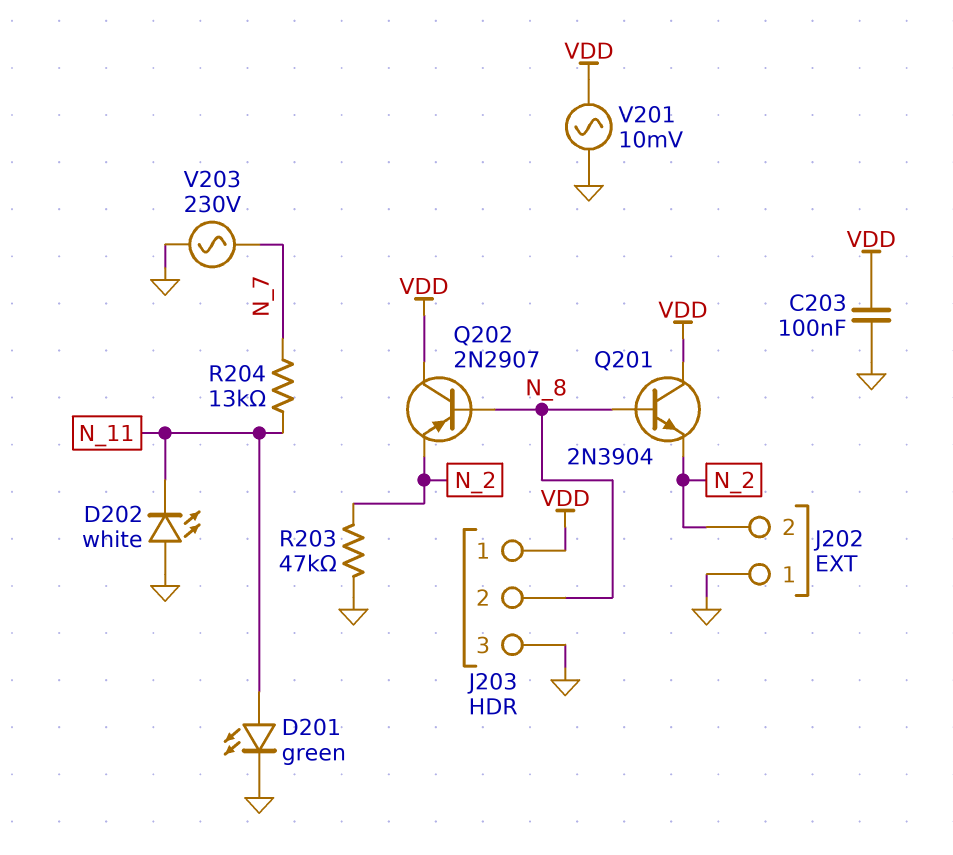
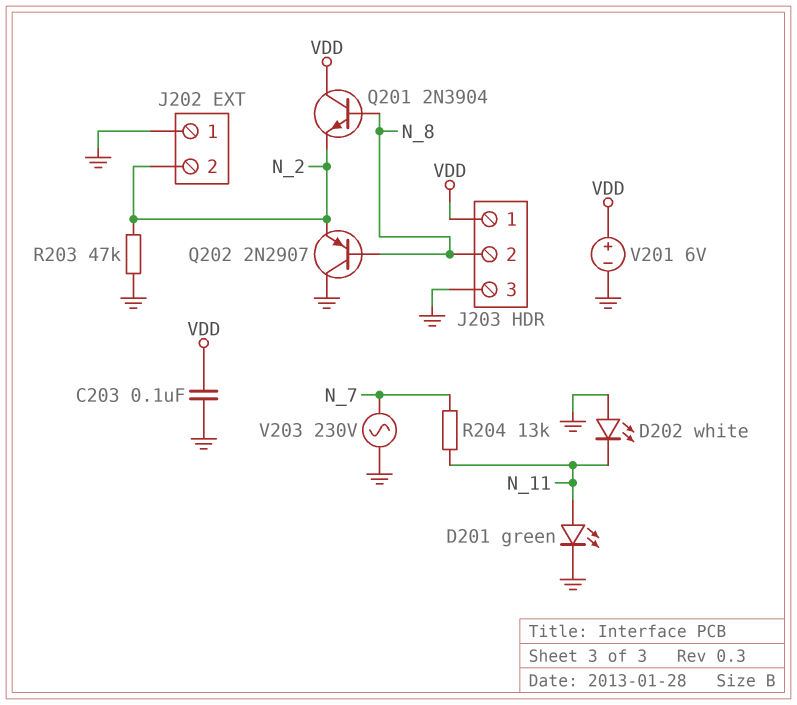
Q202: PNP 2N2907 (B N_8, C VDD, E N_2) -> PNP 2N2907 (B N_8, C GND, E N_2)
V201: AC 10mV (GND, VDD) -> 6V (plus VDD, minus GND)

